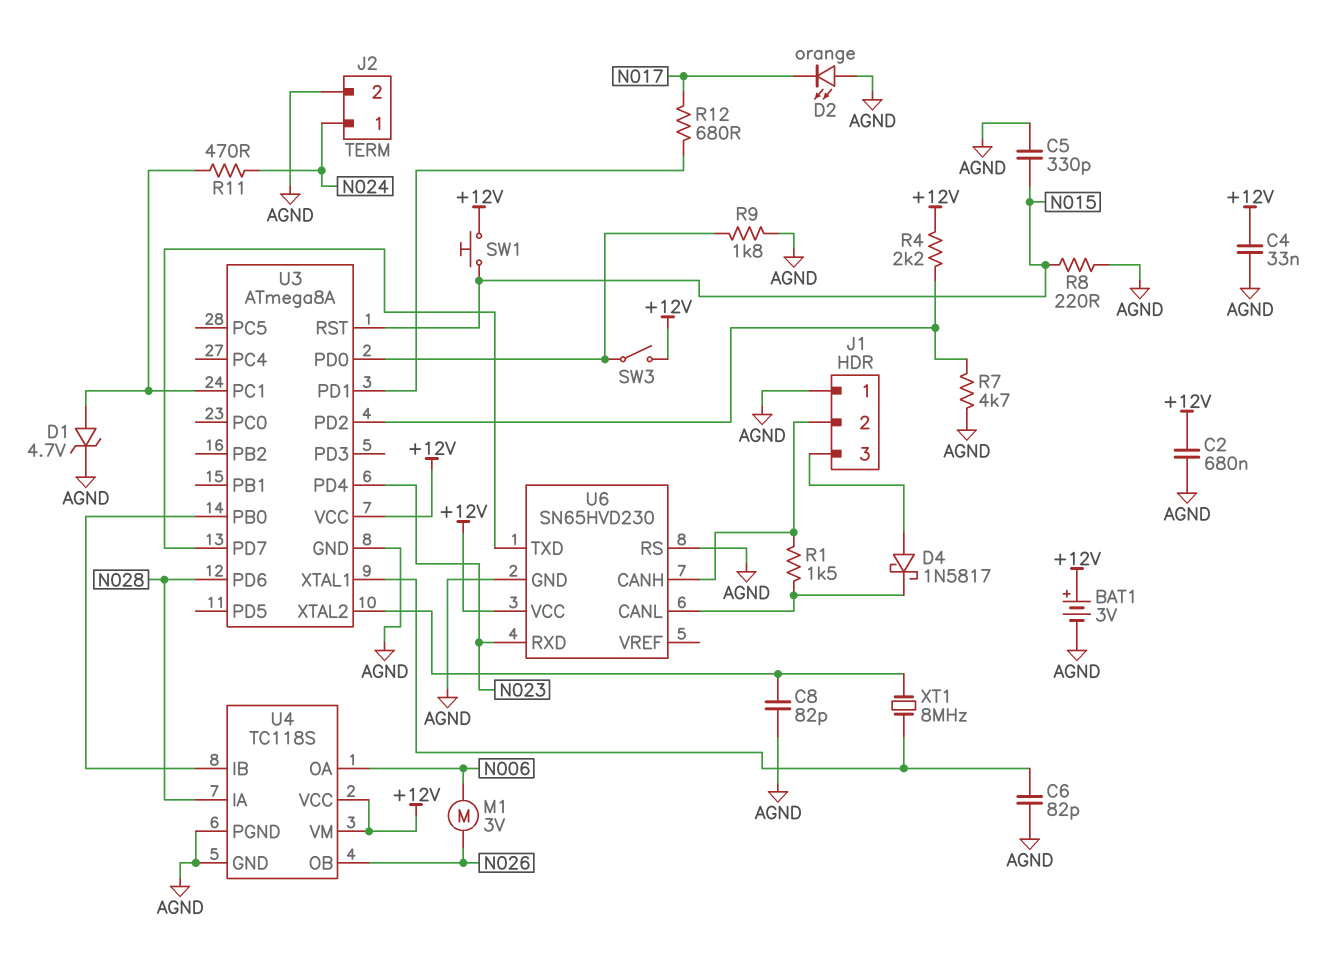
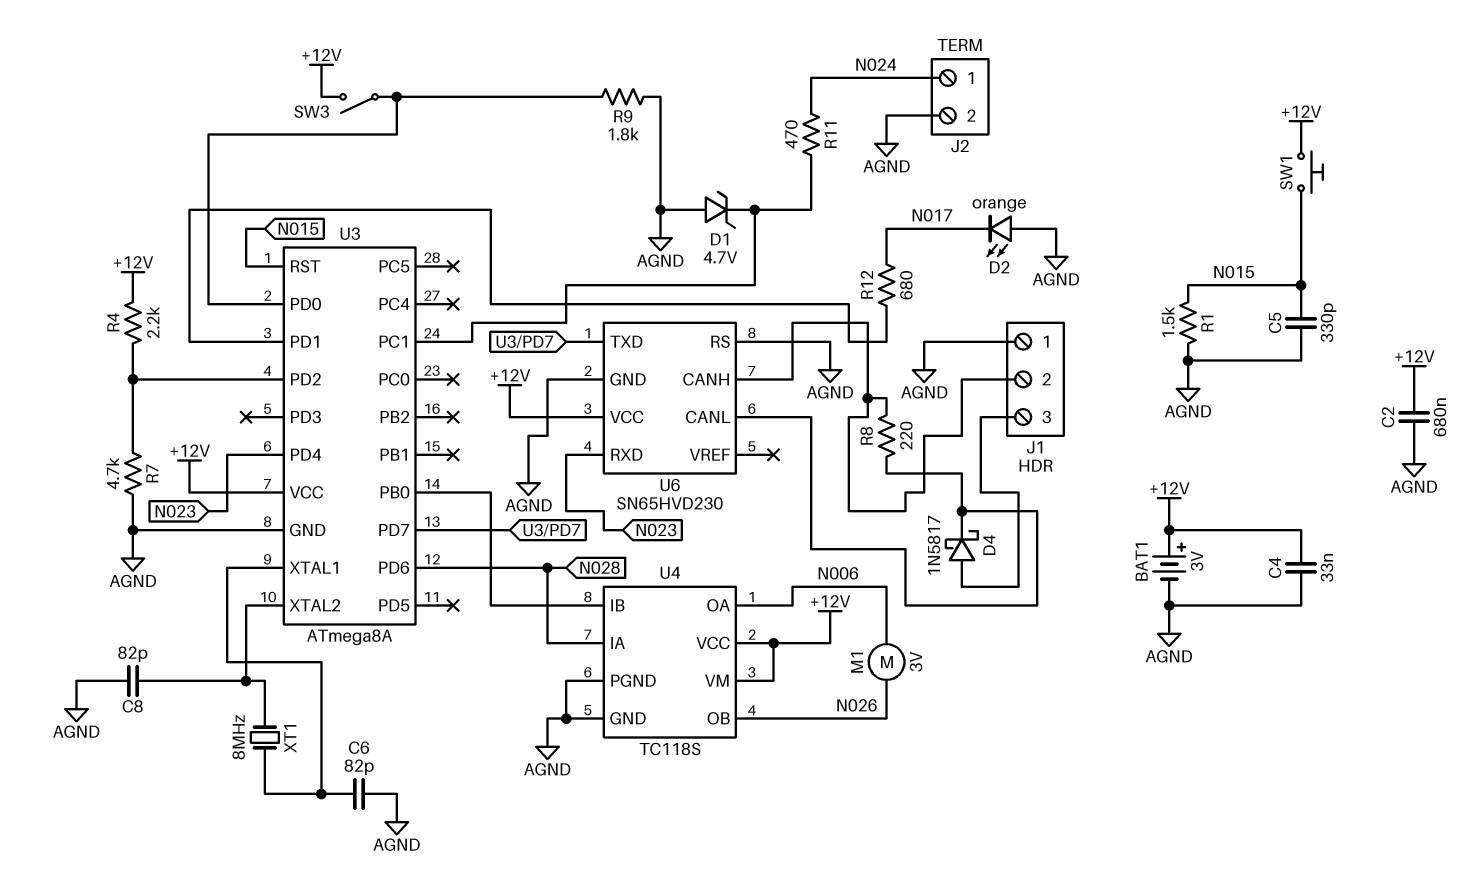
D1: zener 4.7V (A U3/PC1, K AGND) -> zener 4.7V (A AGND, K U3/PC1)
R1: 1.5k (J1/2, U6/CANL) -> 1.5k (AGND, N015)
R8: 220 (AGND, N015) -> 220 (J1/2, U6/CANL)

